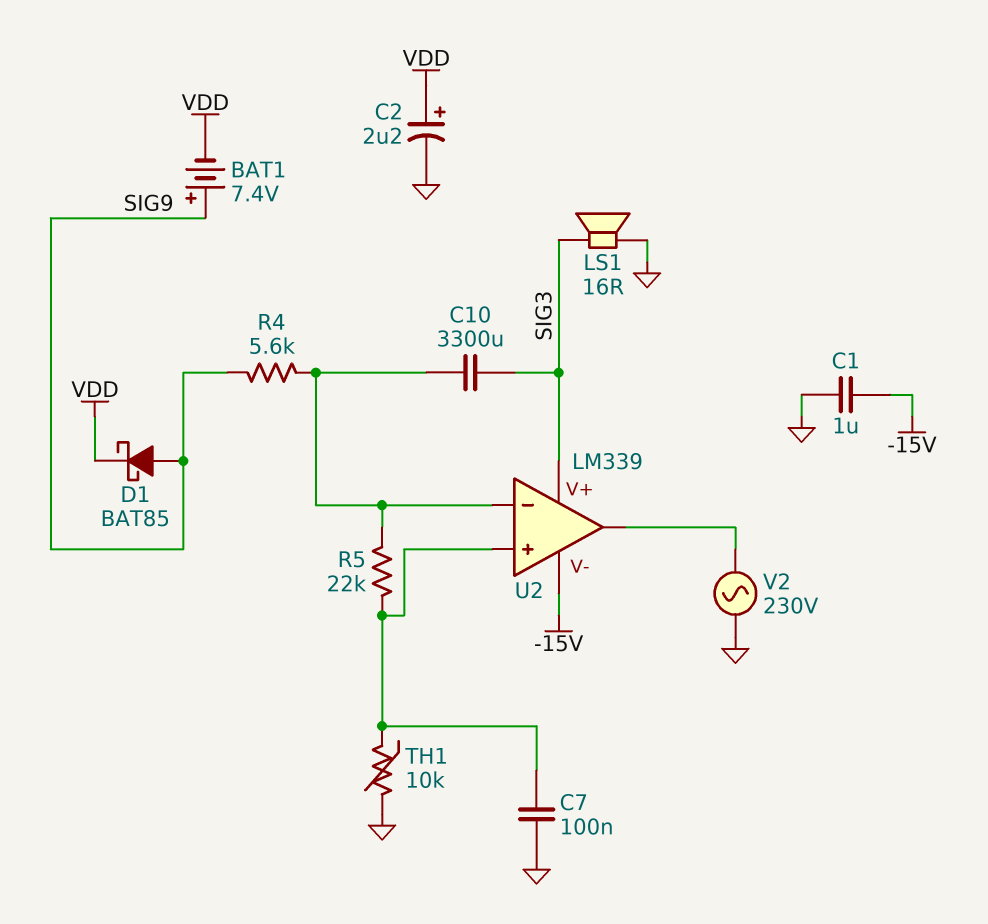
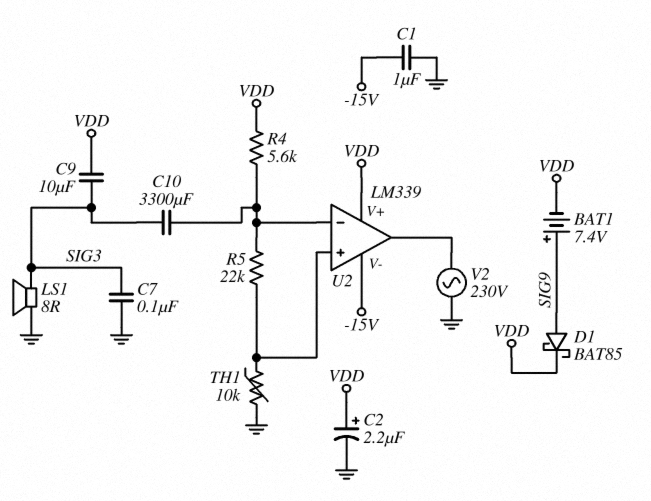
C7: 100nF (GND, U2/in+) -> 100nF (GND, SIG3)
C9: none -> 10uF (SIG3, VDD)
LS1: speaker 16R (GND, SIG3) -> speaker 8R (GND, SIG3)
R4: 5.6k (SIG9, U2/in-) -> 5.6k (U2/in-, VDD)
U2 pin V+: SIG3 -> VDD

